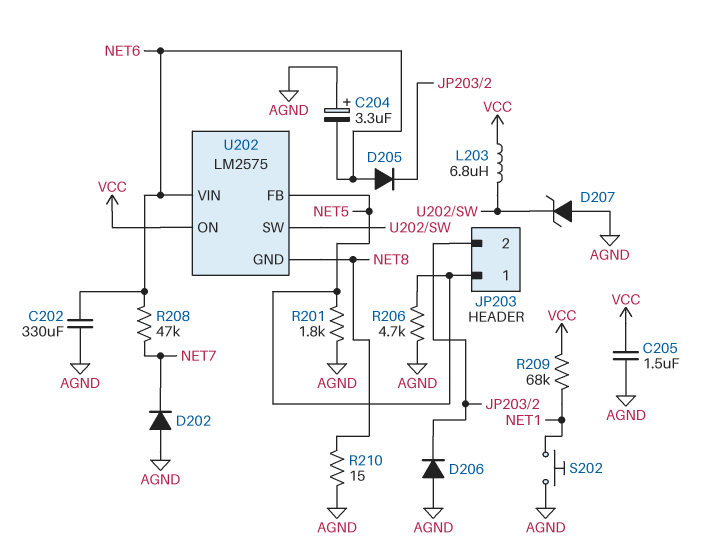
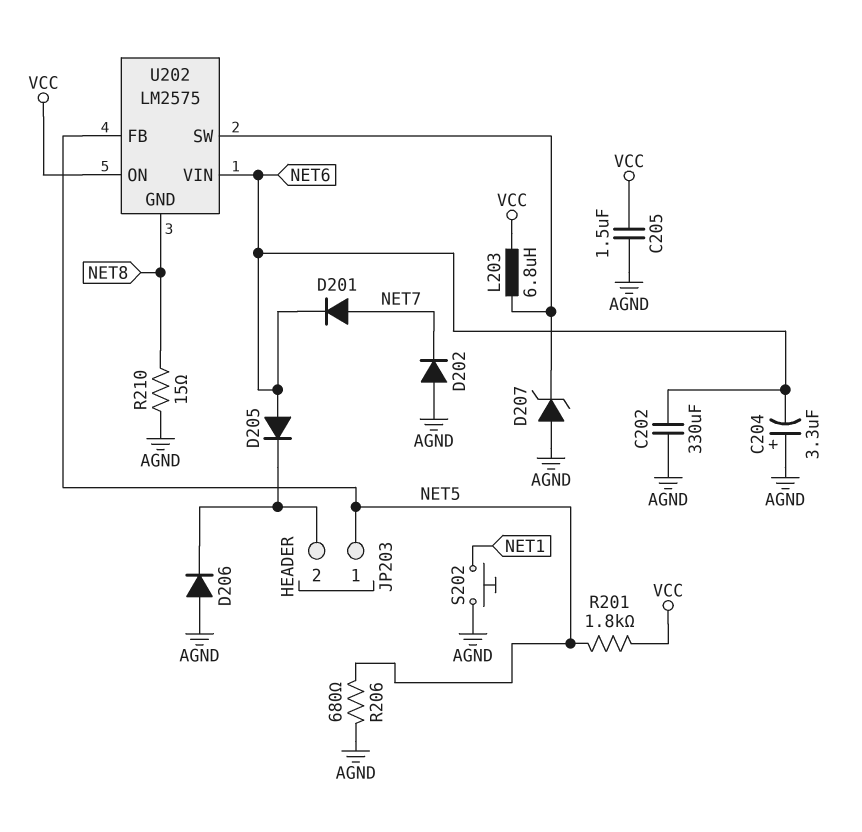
D201: none -> diode (A NET7, K NET6)
R201: 1.8k (AGND, NET5) -> 1.8k (NET5, VCC)
R206: 4.7k (AGND, NET5) -> 680 (AGND, NET5)
R208: 47k (NET6, NET7) -> none
R209: 68k (NET1, VCC) -> none

